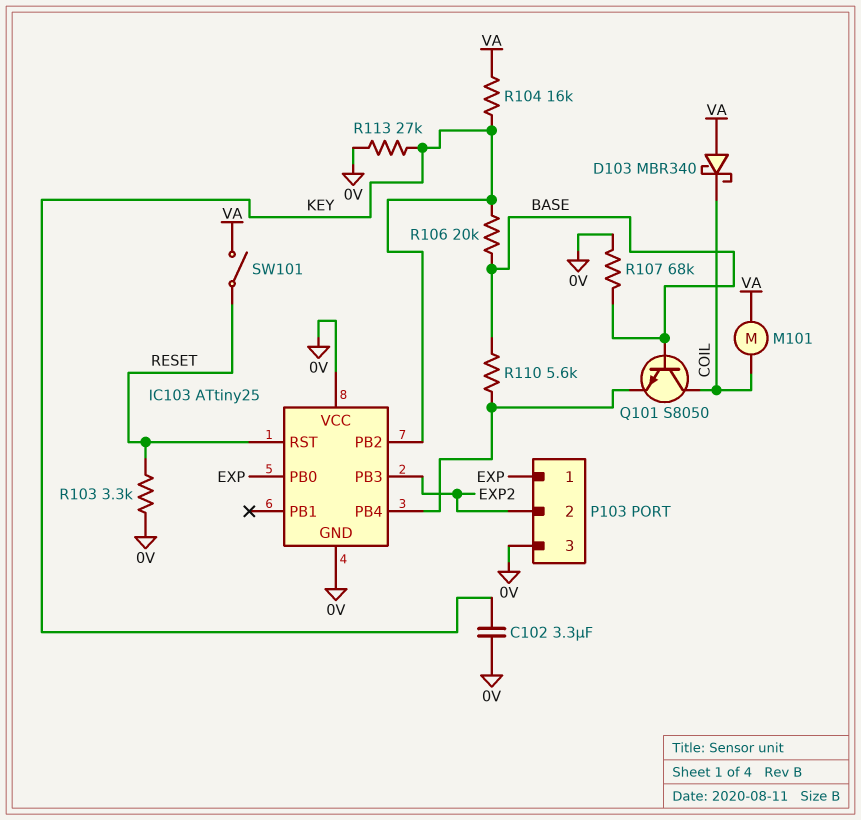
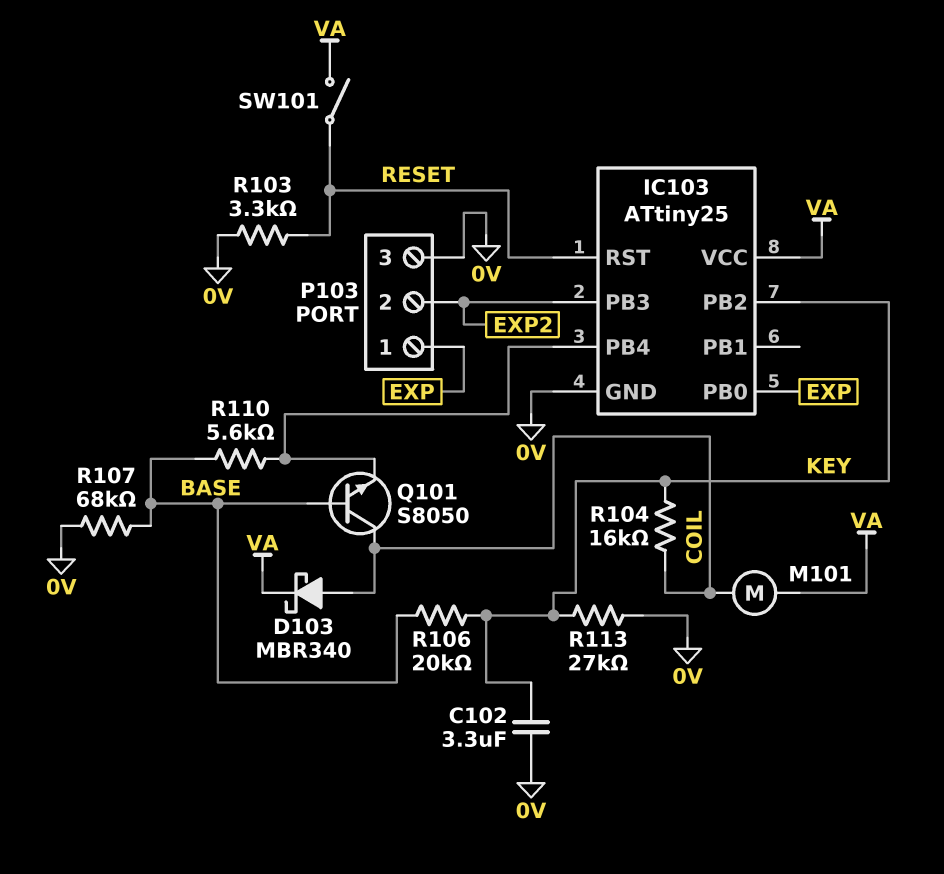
D103: schottky MBR340 (A VA, K COIL) -> schottky MBR340 (A COIL, K VA)
IC103 pin VCC: 0V -> VA
R104: 16k (KEY, VA) -> 16k (COIL, KEY)

